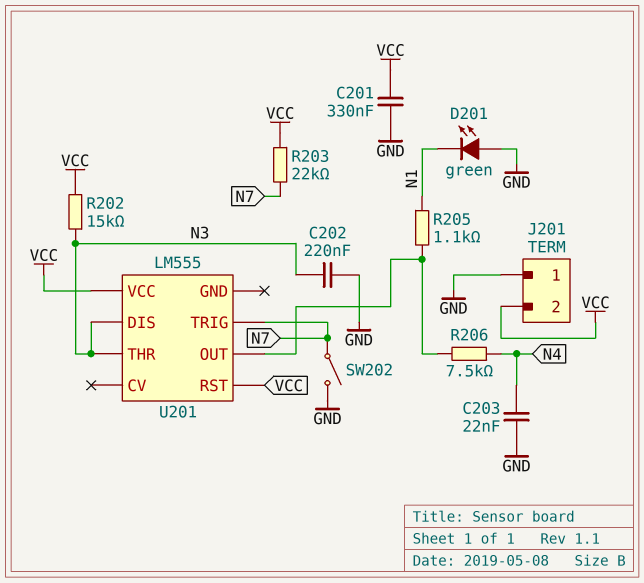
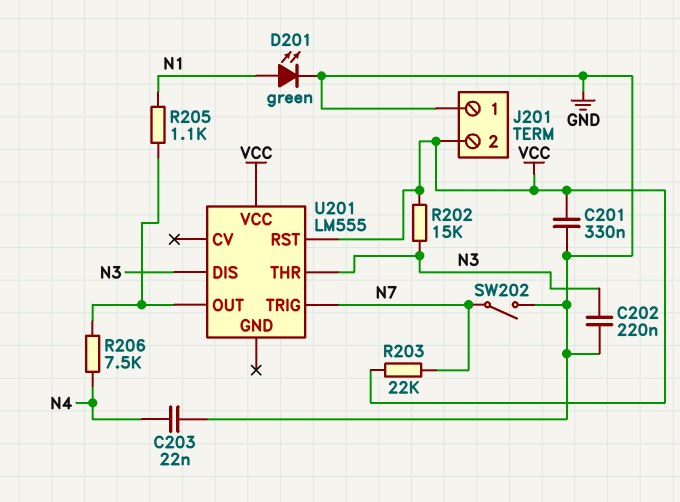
D201: LED green (A GND, K N1) -> LED green (A N1, K GND)

